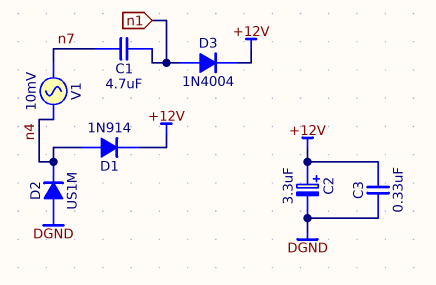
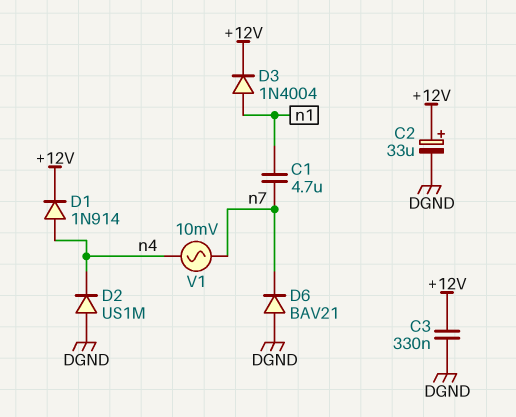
C2: 3.3uF (plus +12V, minus DGND) -> 33uF (plus +12V, minus DGND)
D6: none -> diode BAV21 (A DGND, K n7)

